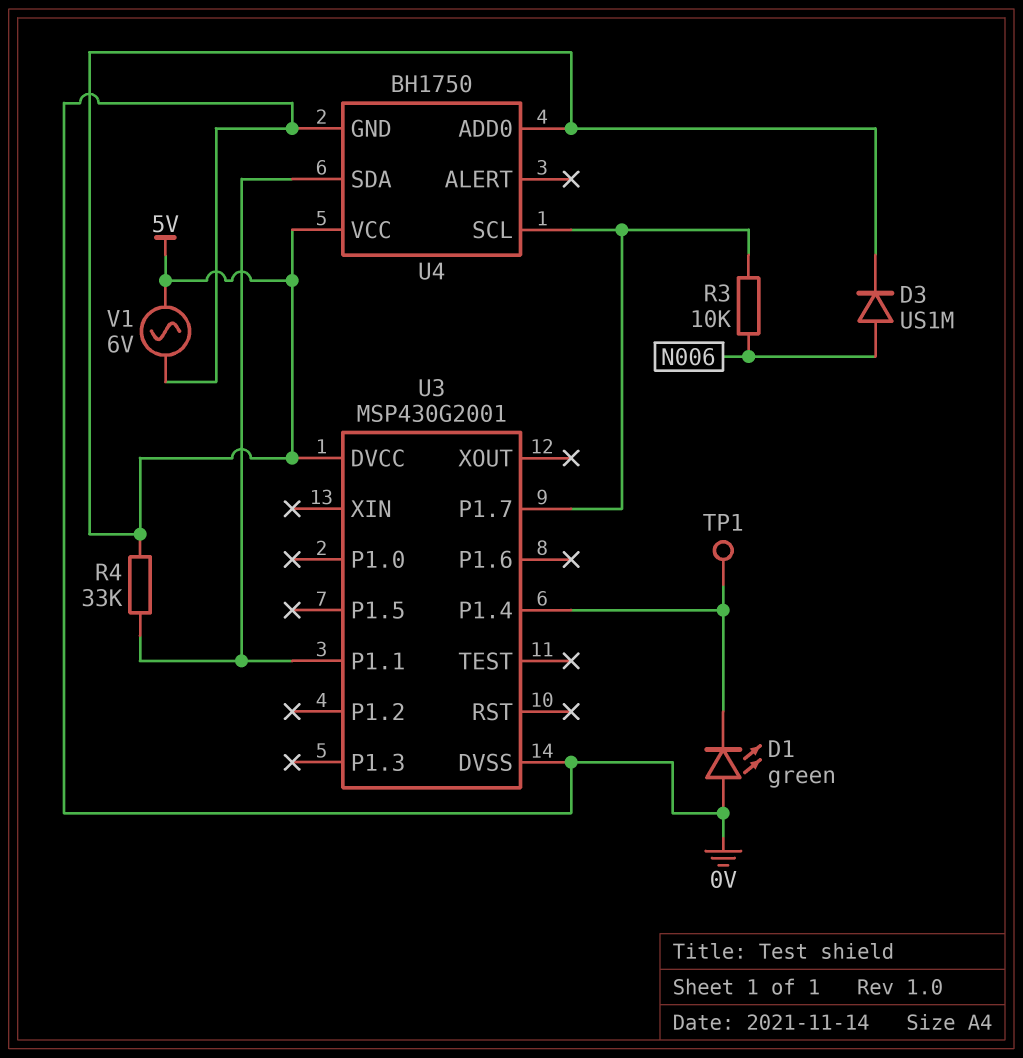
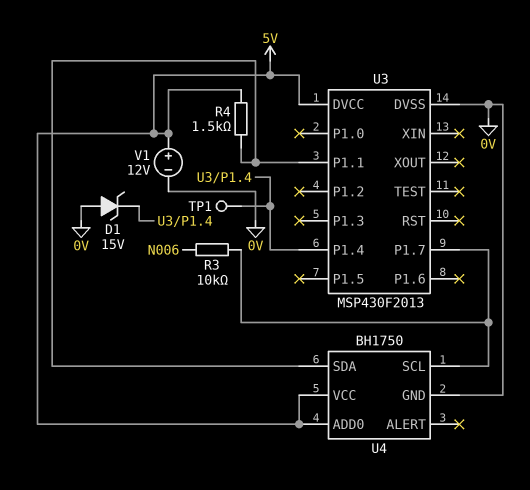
D1: LED green (A 0V, K U3/P1.4) -> zener 15V (A 0V, K U3/P1.4)
D3: diode US1M (A N006, K 5V) -> none
R4: 33k (5V, U3/P1.1) -> 1.5k (5V, U3/P1.1)
U3: MSP430G2001 -> MSP430F2013
V1: AC 6V (0V, 5V) -> 12V (plus 5V, minus 0V)

